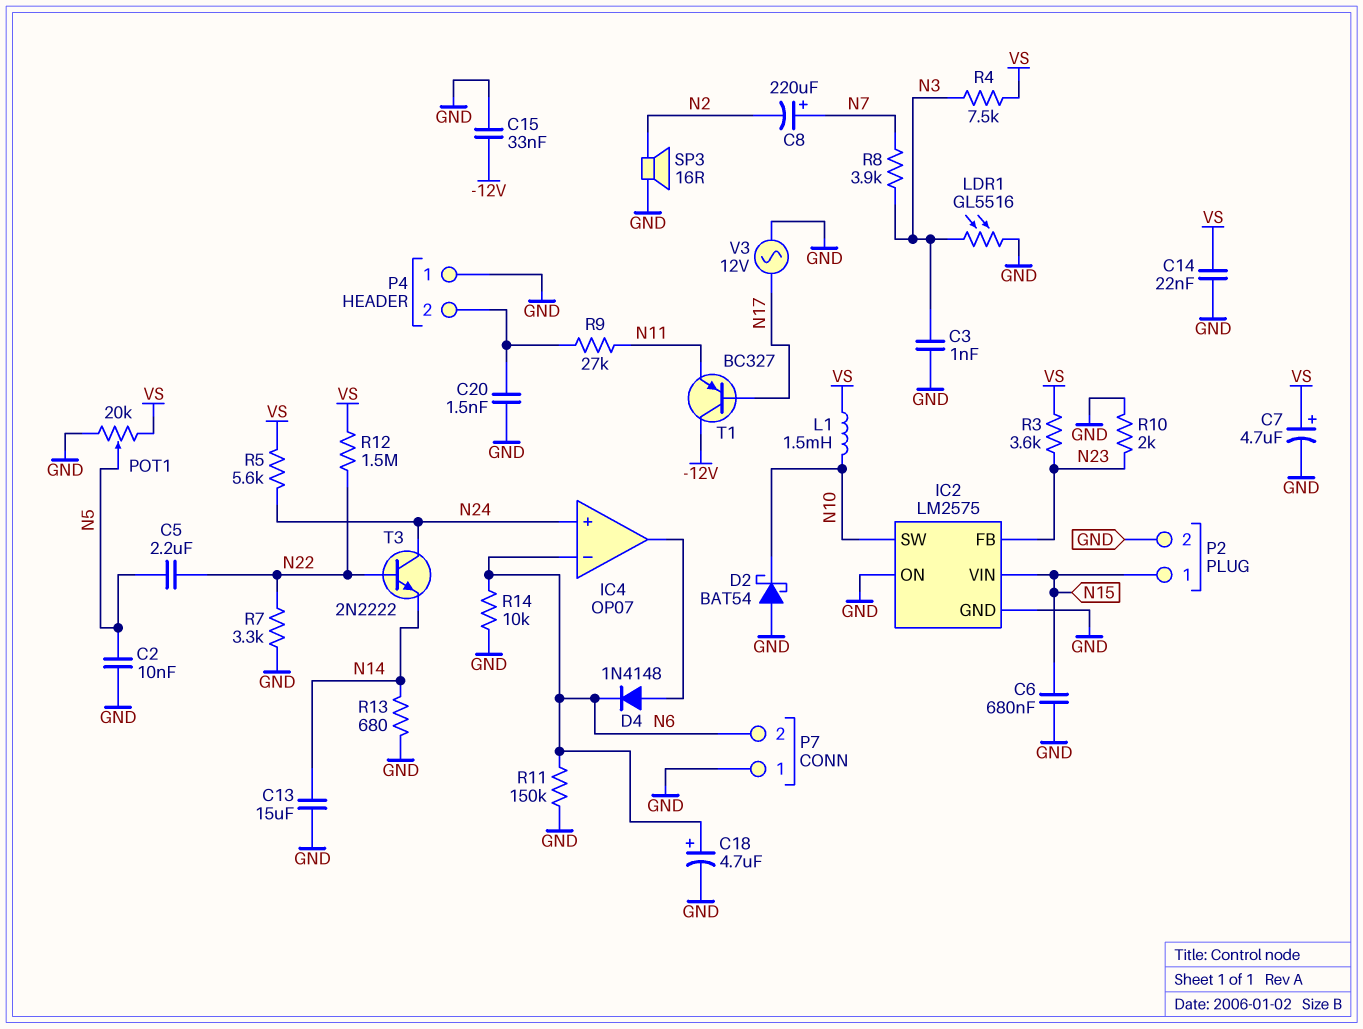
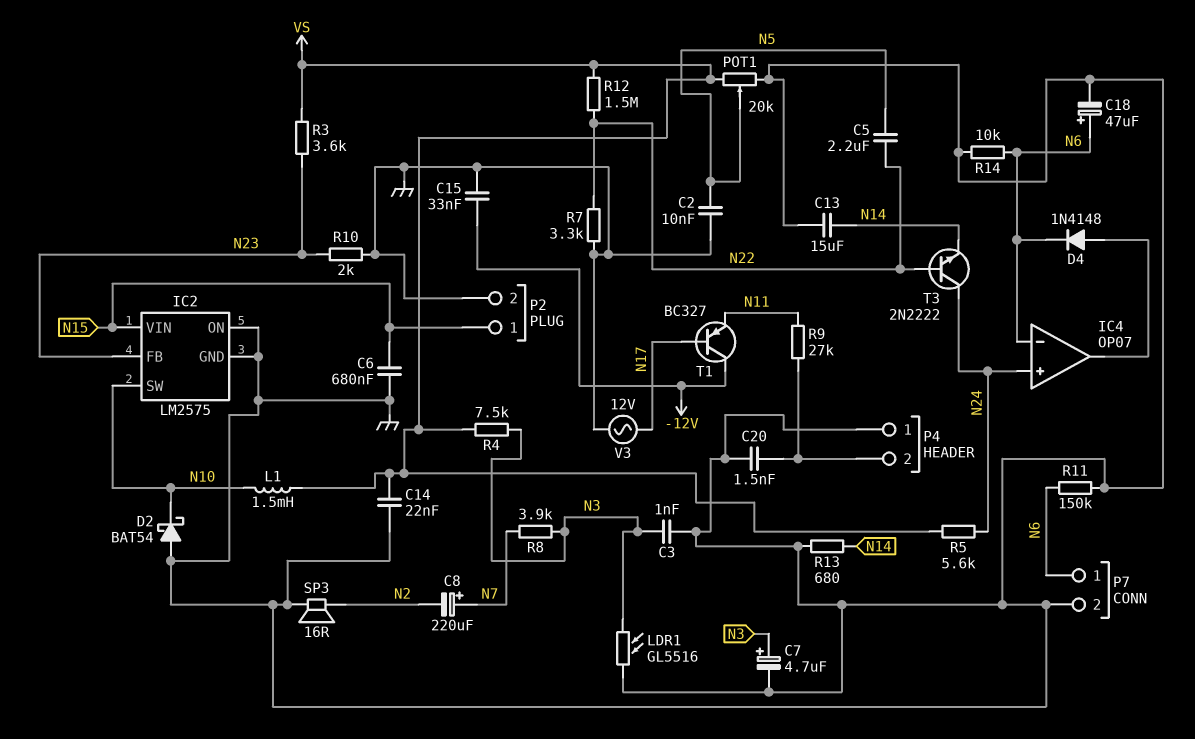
C7: 4.7uF (plus VS, minus GND) -> 4.7uF (plus N3, minus GND)
C18: 4.7uF (plus N6, minus GND) -> 47uF (plus N6, minus GND)
P7 pin 1: GND -> N6
P7 pin 2: N6 -> GND

